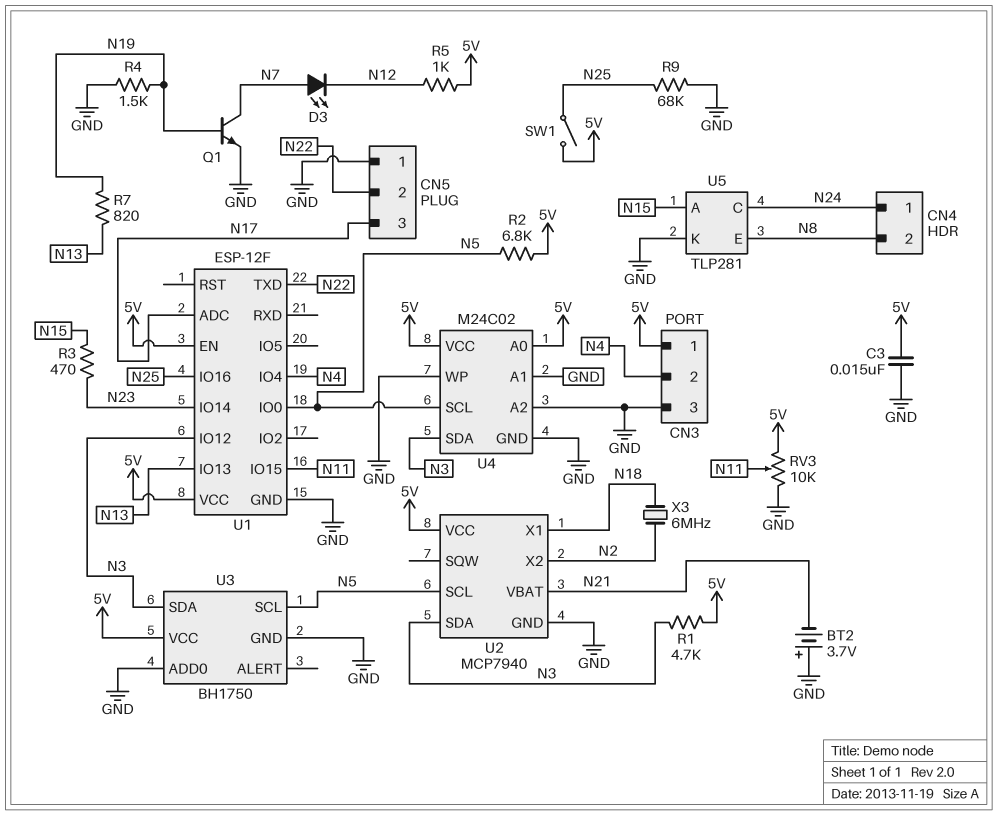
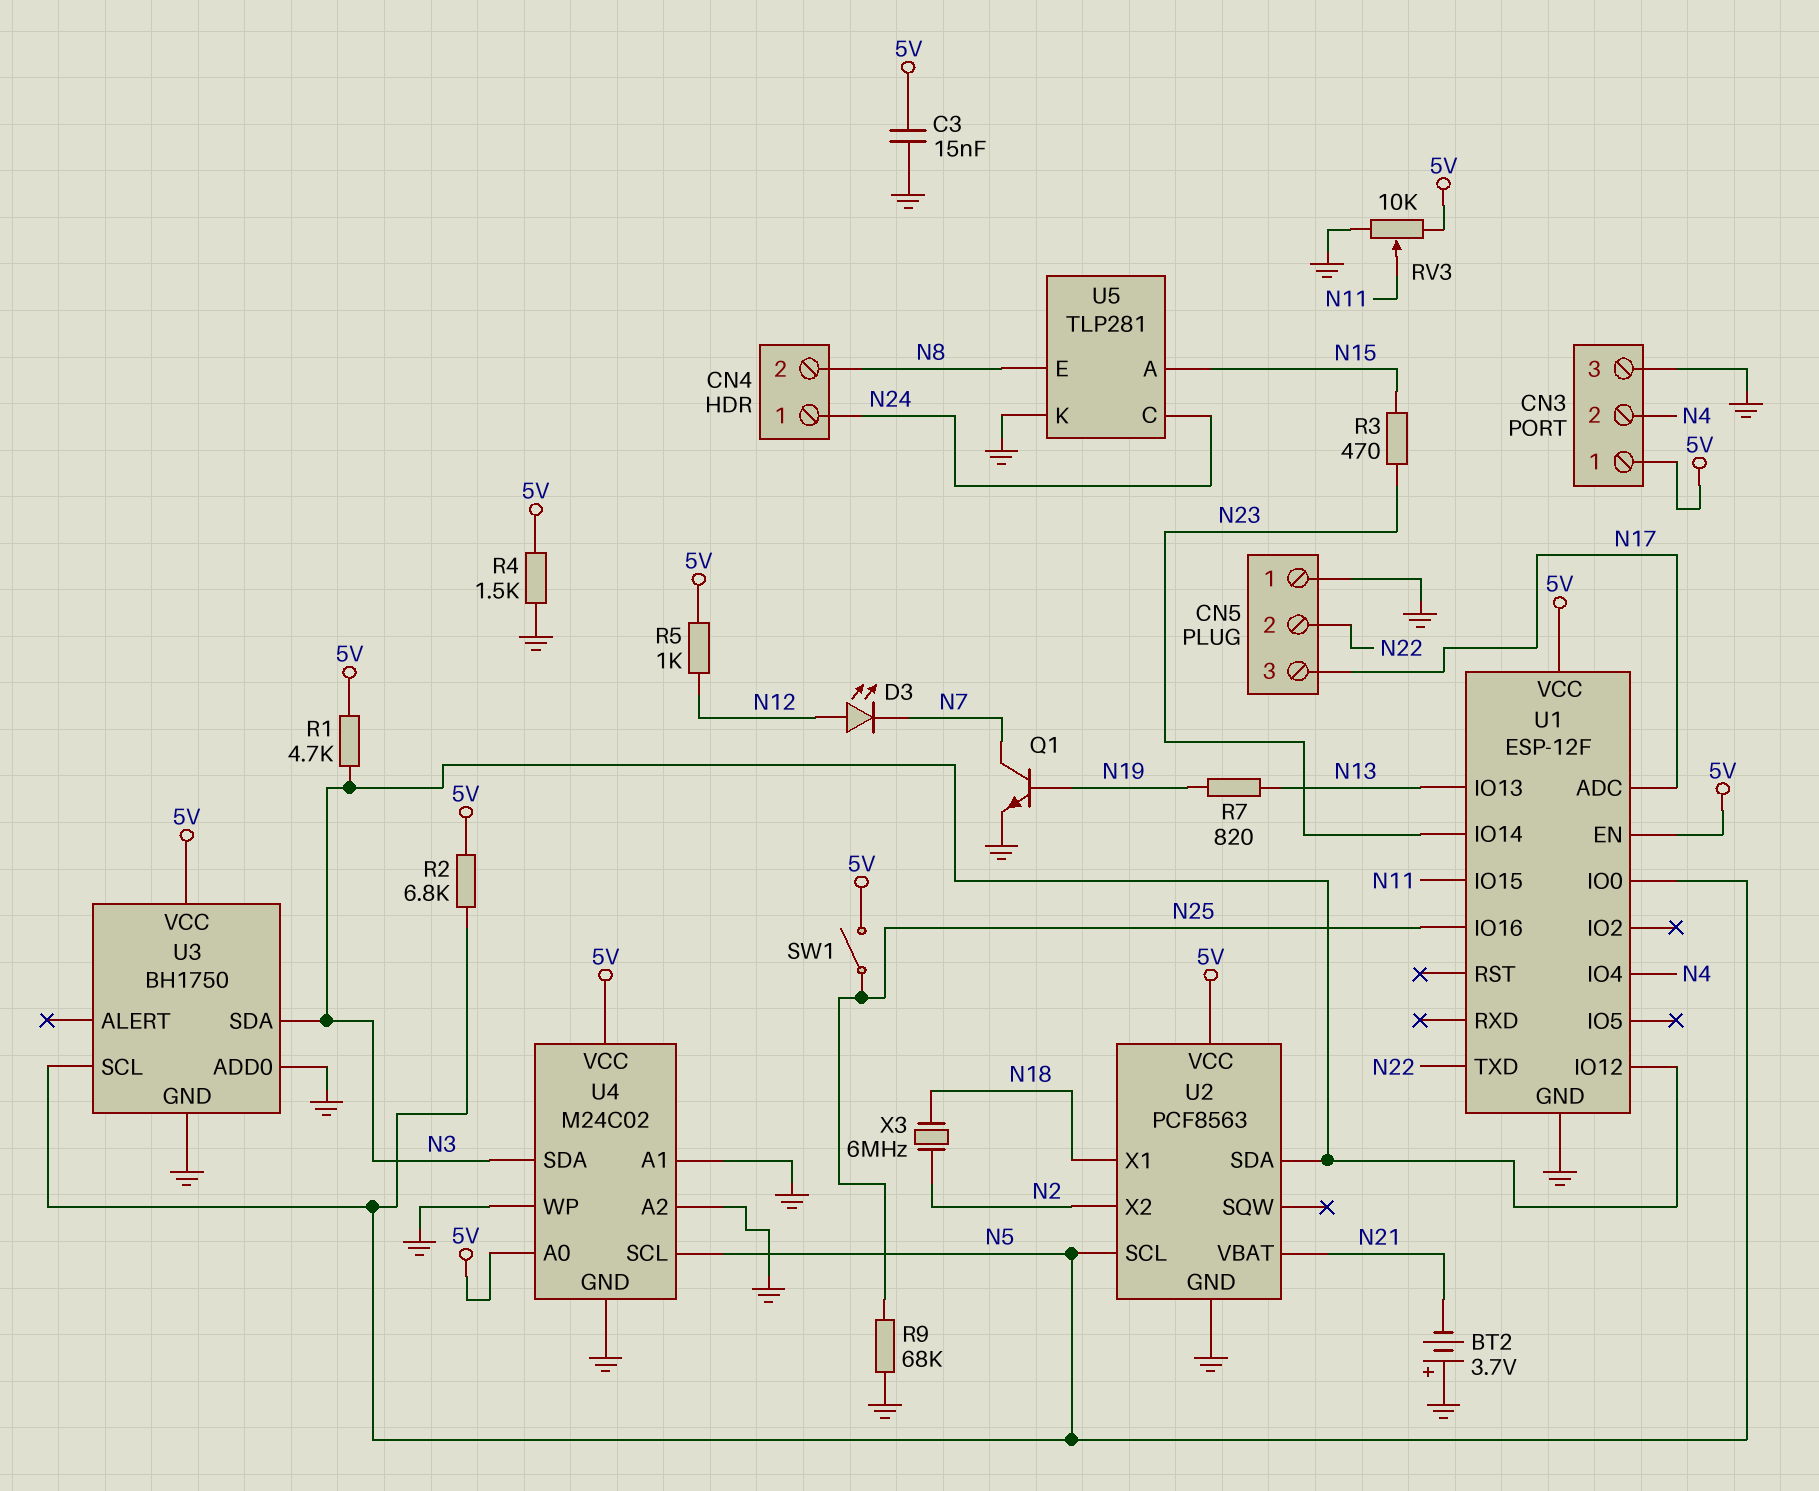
D3: LED (A N7, K N12) -> LED (A N12, K N7)
R4: 1.5k (GND, N19) -> 1.5k (5V, GND)
U2: MCP7940 -> PCF8563

